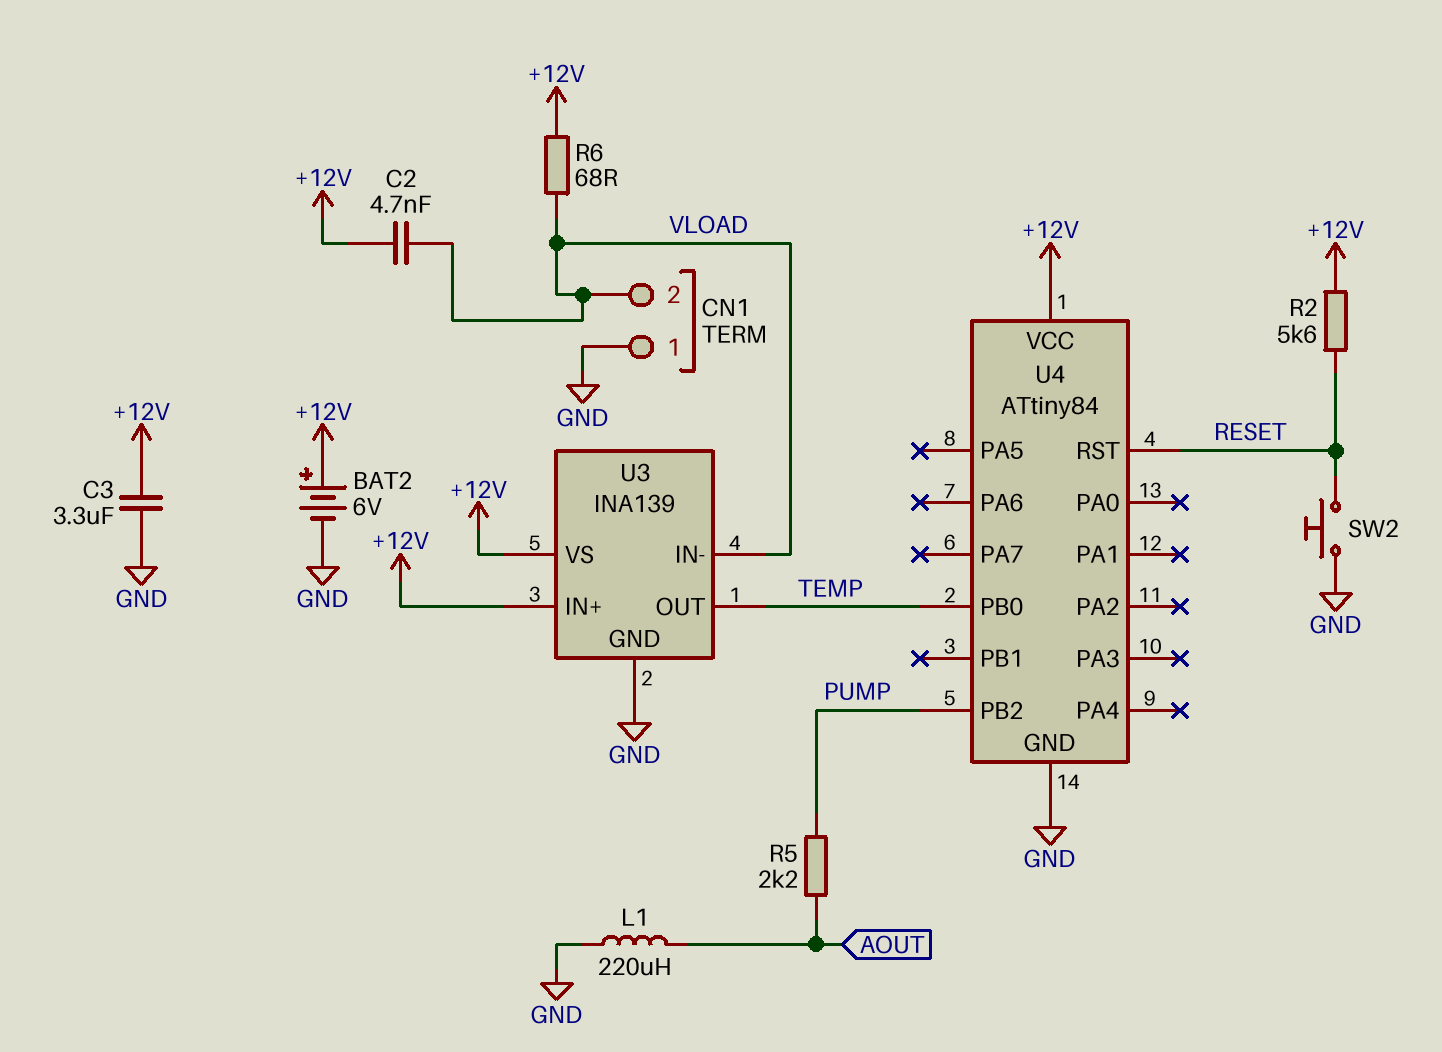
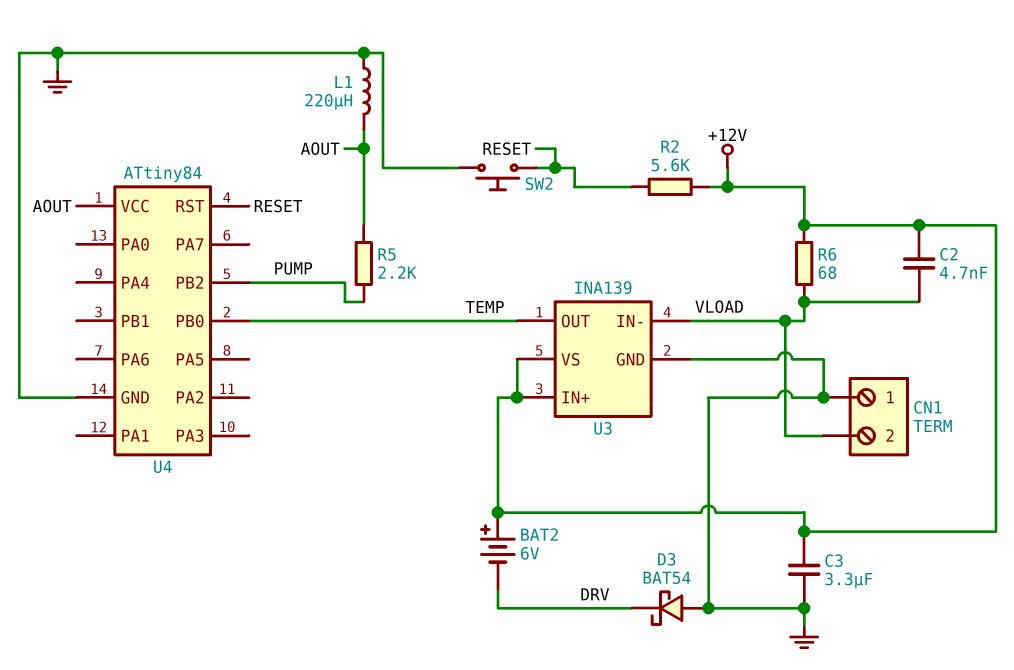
BAT2: 6V (plus +12V, minus GND) -> 6V (plus +12V, minus DRV)
D3: none -> schottky BAT54 (A GND, K DRV)
U4 pin VCC: +12V -> AOUT

